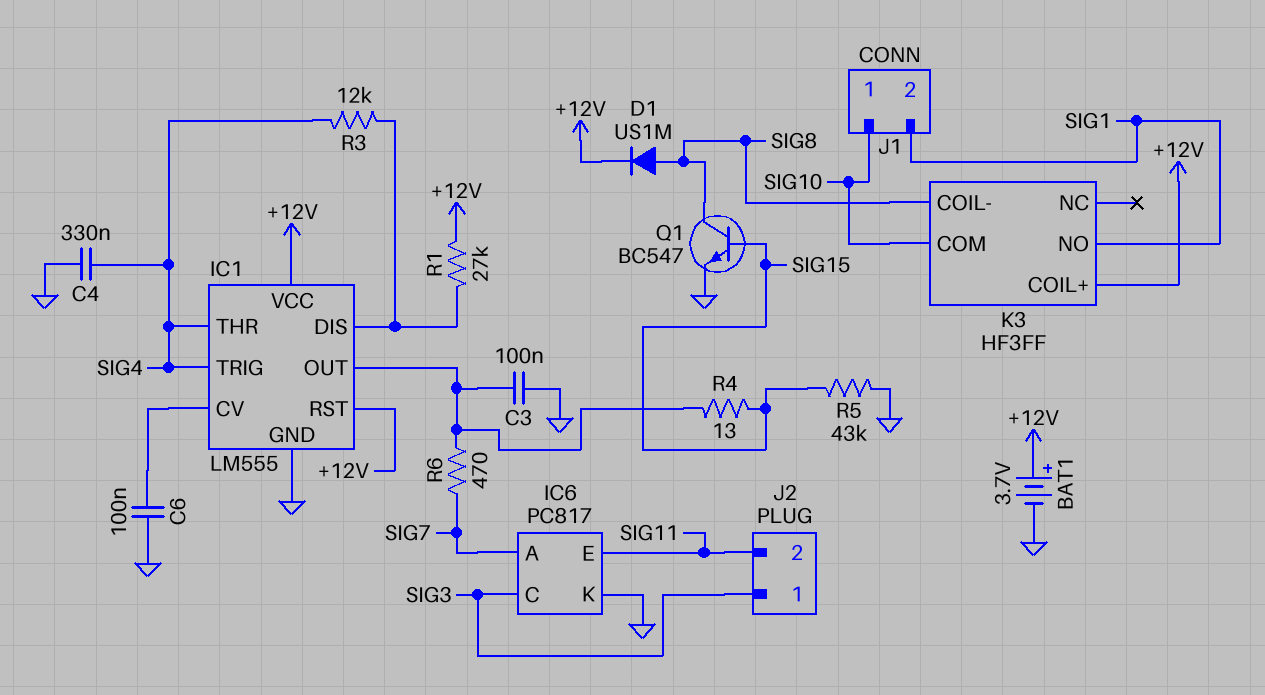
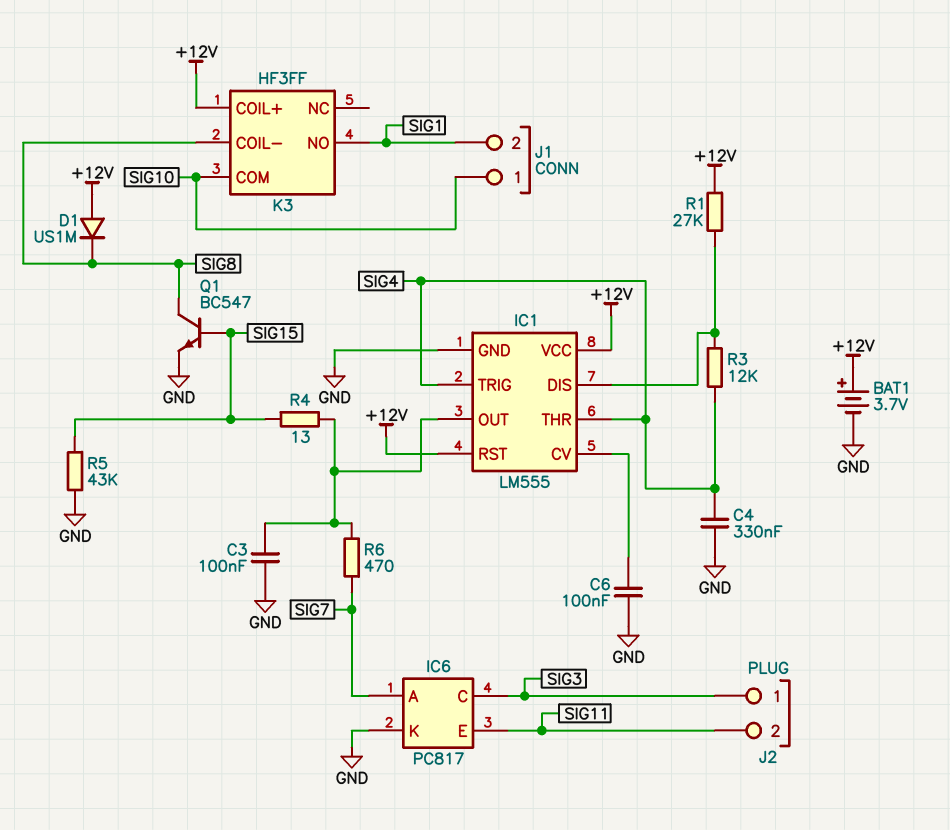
D1: diode US1M (A SIG8, K +12V) -> diode US1M (A +12V, K SIG8)

